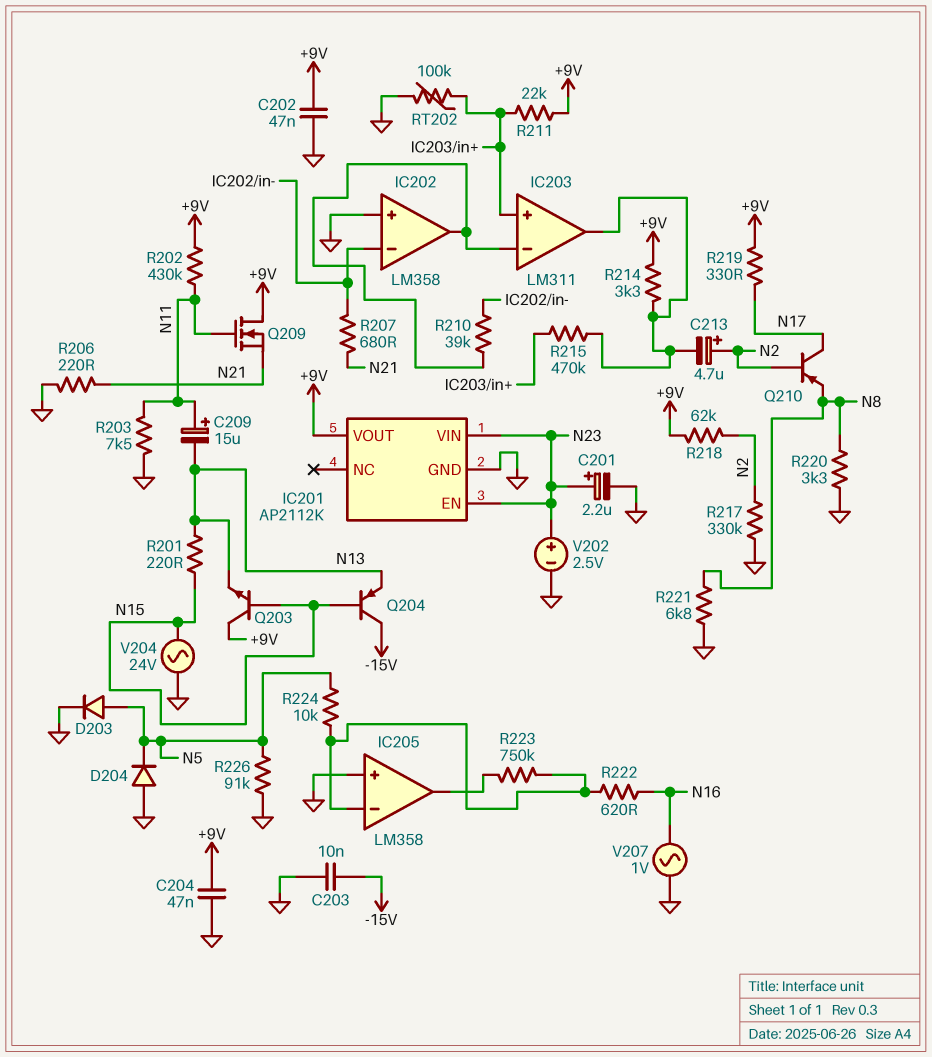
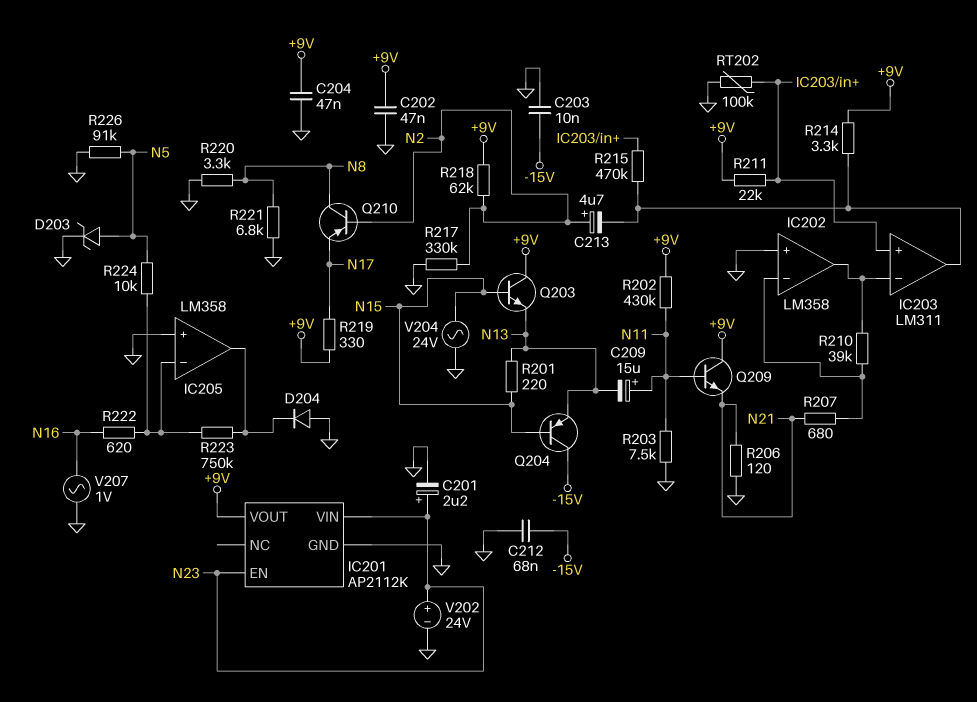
C212: none -> 68nF (-15V, GND)
D203: diode (A N5, K GND) -> zener (A N5, K GND)
D204: diode (A GND, K N5) -> diode (A GND, K IC205/out)
Q209: NMOS (G N11, D +9V, S N21) -> NPN (B N11, C +9V, E N21)
Q210: PNP (B N2, C N17, E N8) -> PNP (B N2, C N8, E N17)
R206: 220 (GND, N21) -> 120 (GND, N21)
V202: 2.5V (plus N23, minus GND) -> 24V (plus N23, minus GND)

